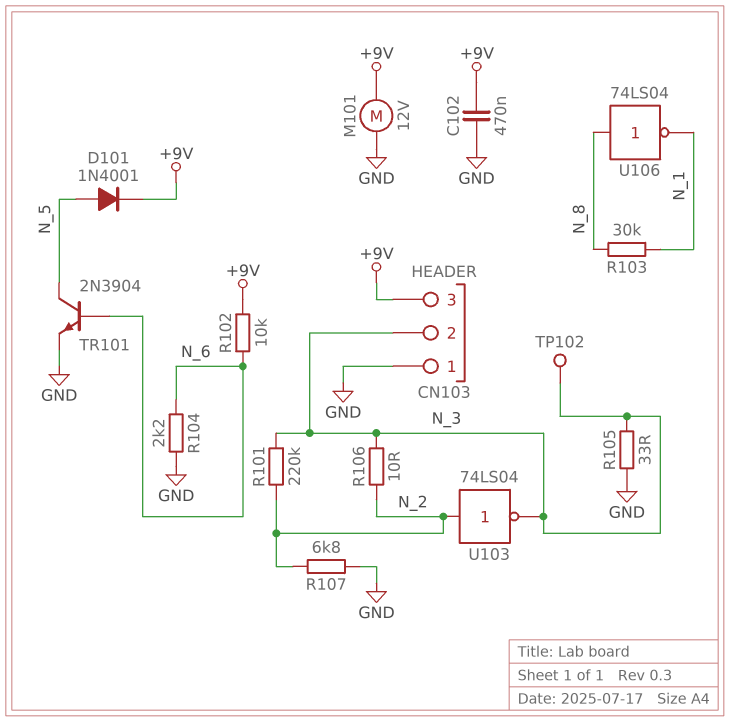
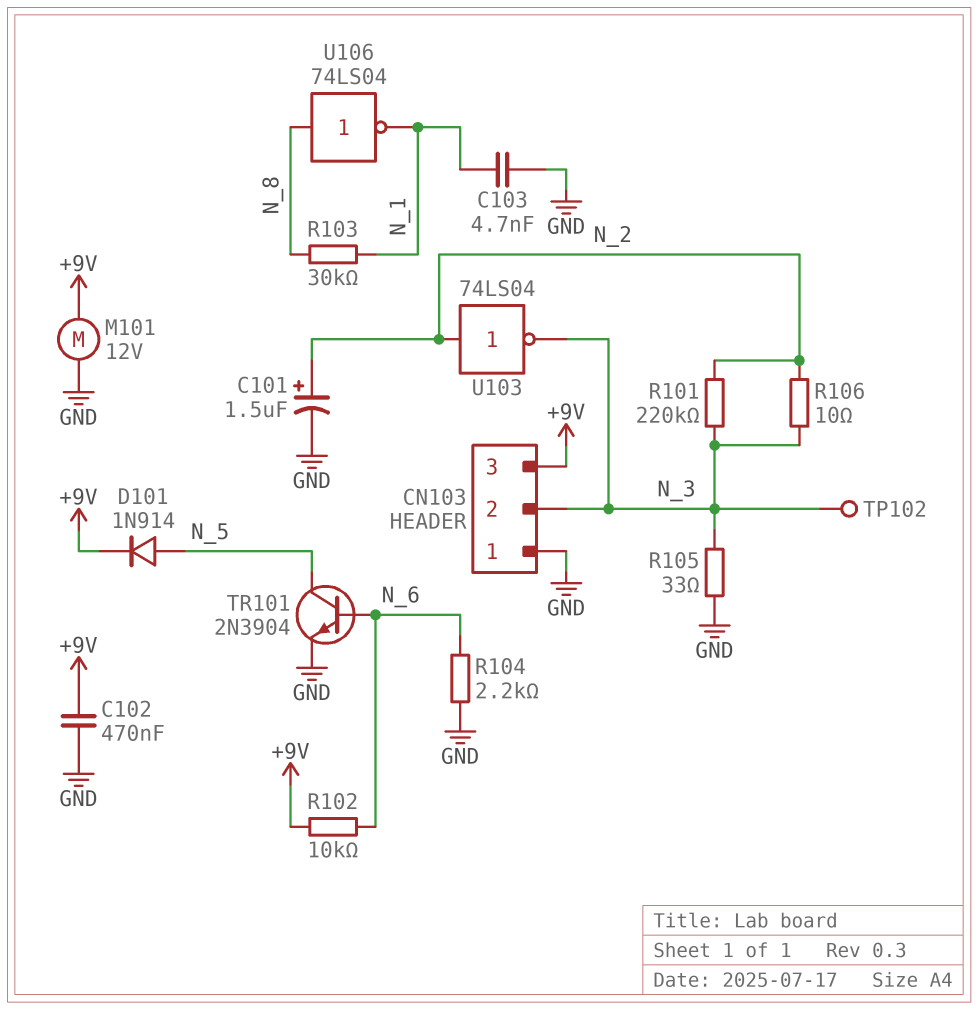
C101: none -> 1.5uF (plus N_2, minus GND)
C103: none -> 4.7nF (GND, N_1)
D101: diode 1N4001 (A N_5, K +9V) -> diode 1N914 (A N_5, K +9V)
R107: 6.8k (GND, N_2) -> none

